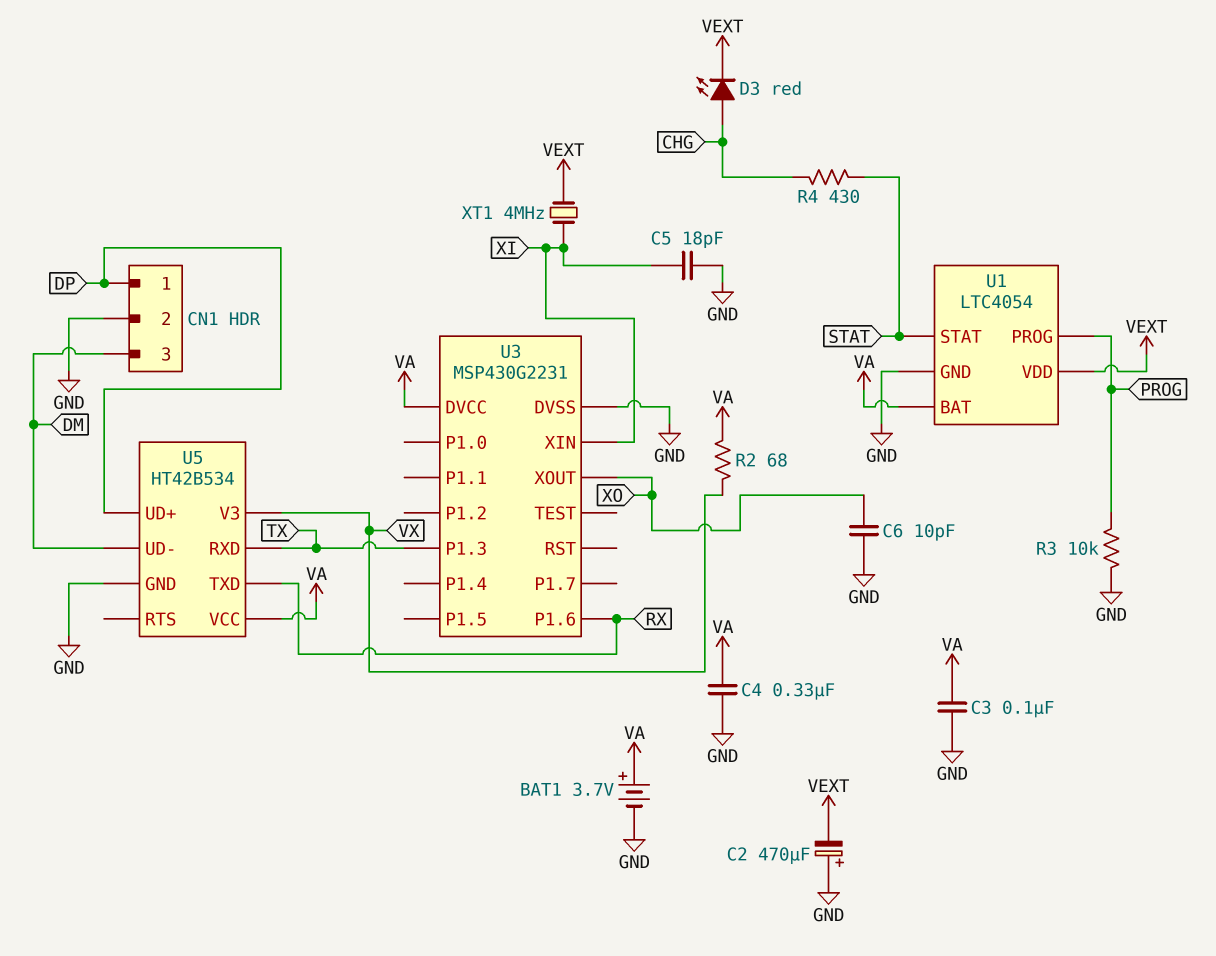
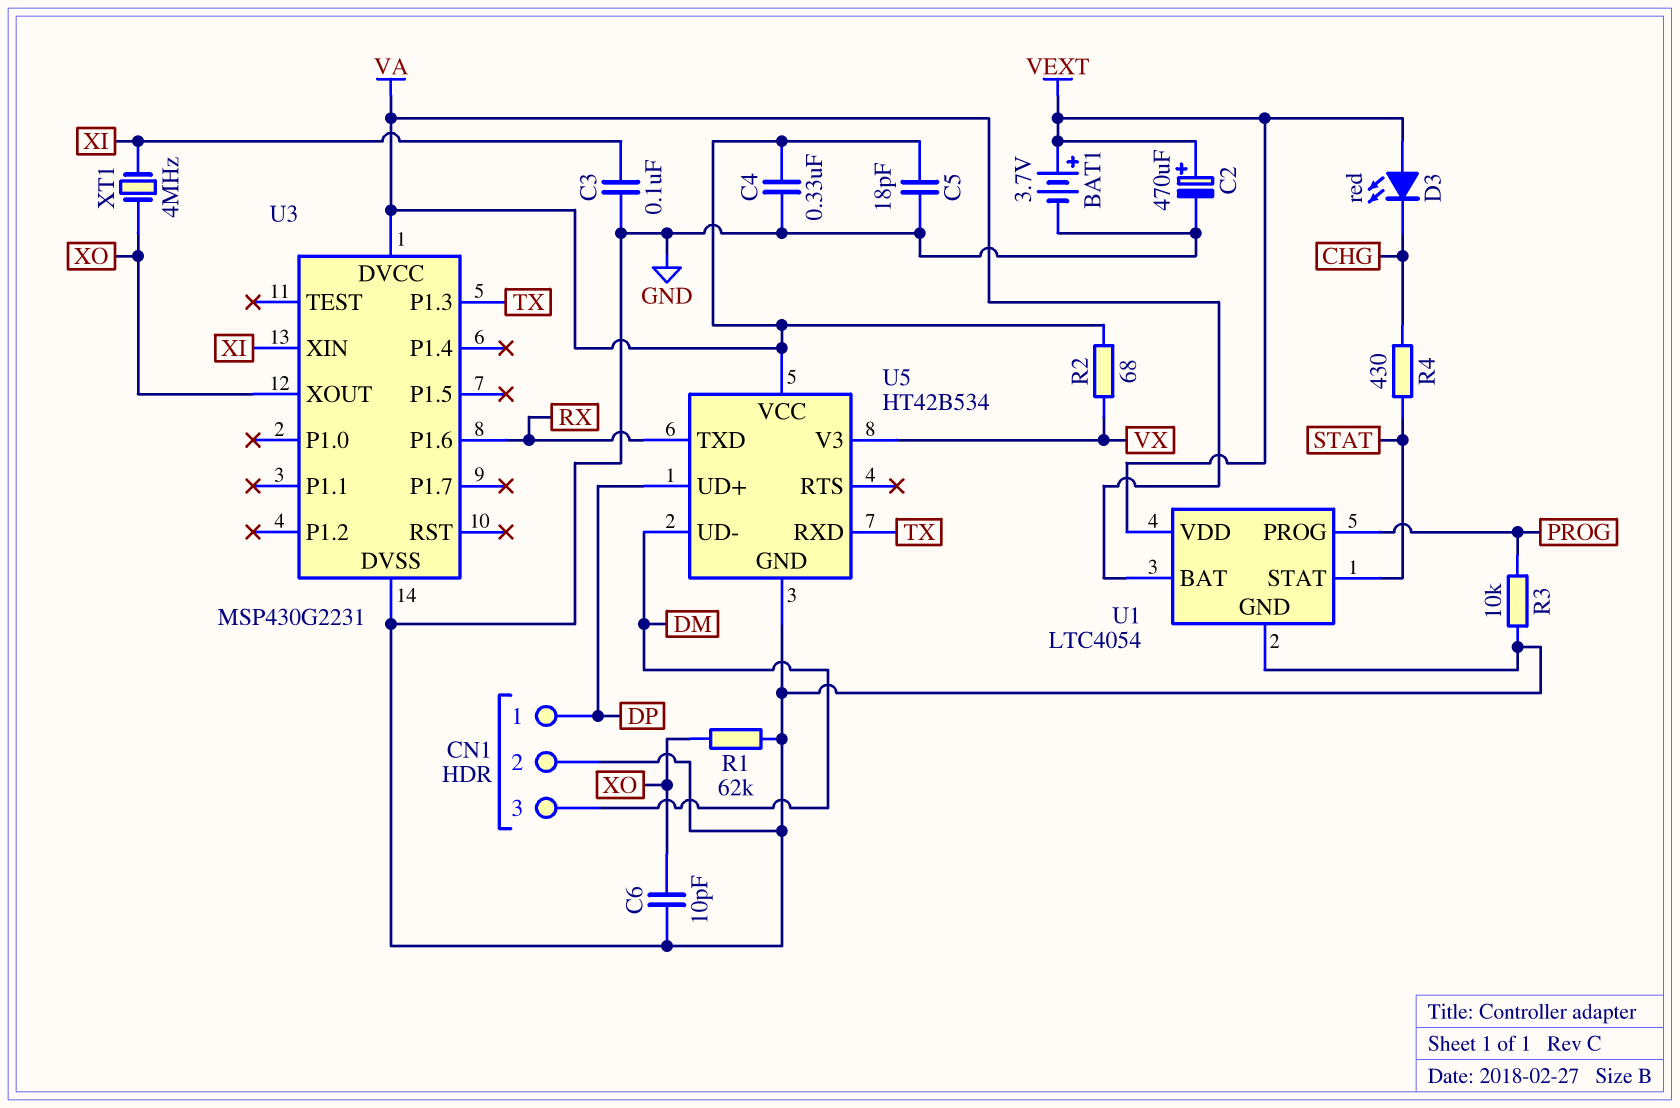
BAT1: 3.7V (plus VA, minus GND) -> 3.7V (plus VEXT, minus GND)
C2: 470uF (plus GND, minus VEXT) -> 470uF (plus VEXT, minus GND)
C3: 100nF (GND, VA) -> 100nF (GND, XI)
C5: 18pF (GND, XI) -> 18pF (GND, VA)
D3: LED red (A CHG, K VEXT) -> LED red (A VEXT, K CHG)
R1: none -> 62k (GND, XO)
XT1: 4MHz (VEXT, XI) -> 4MHz (XI, XO)

